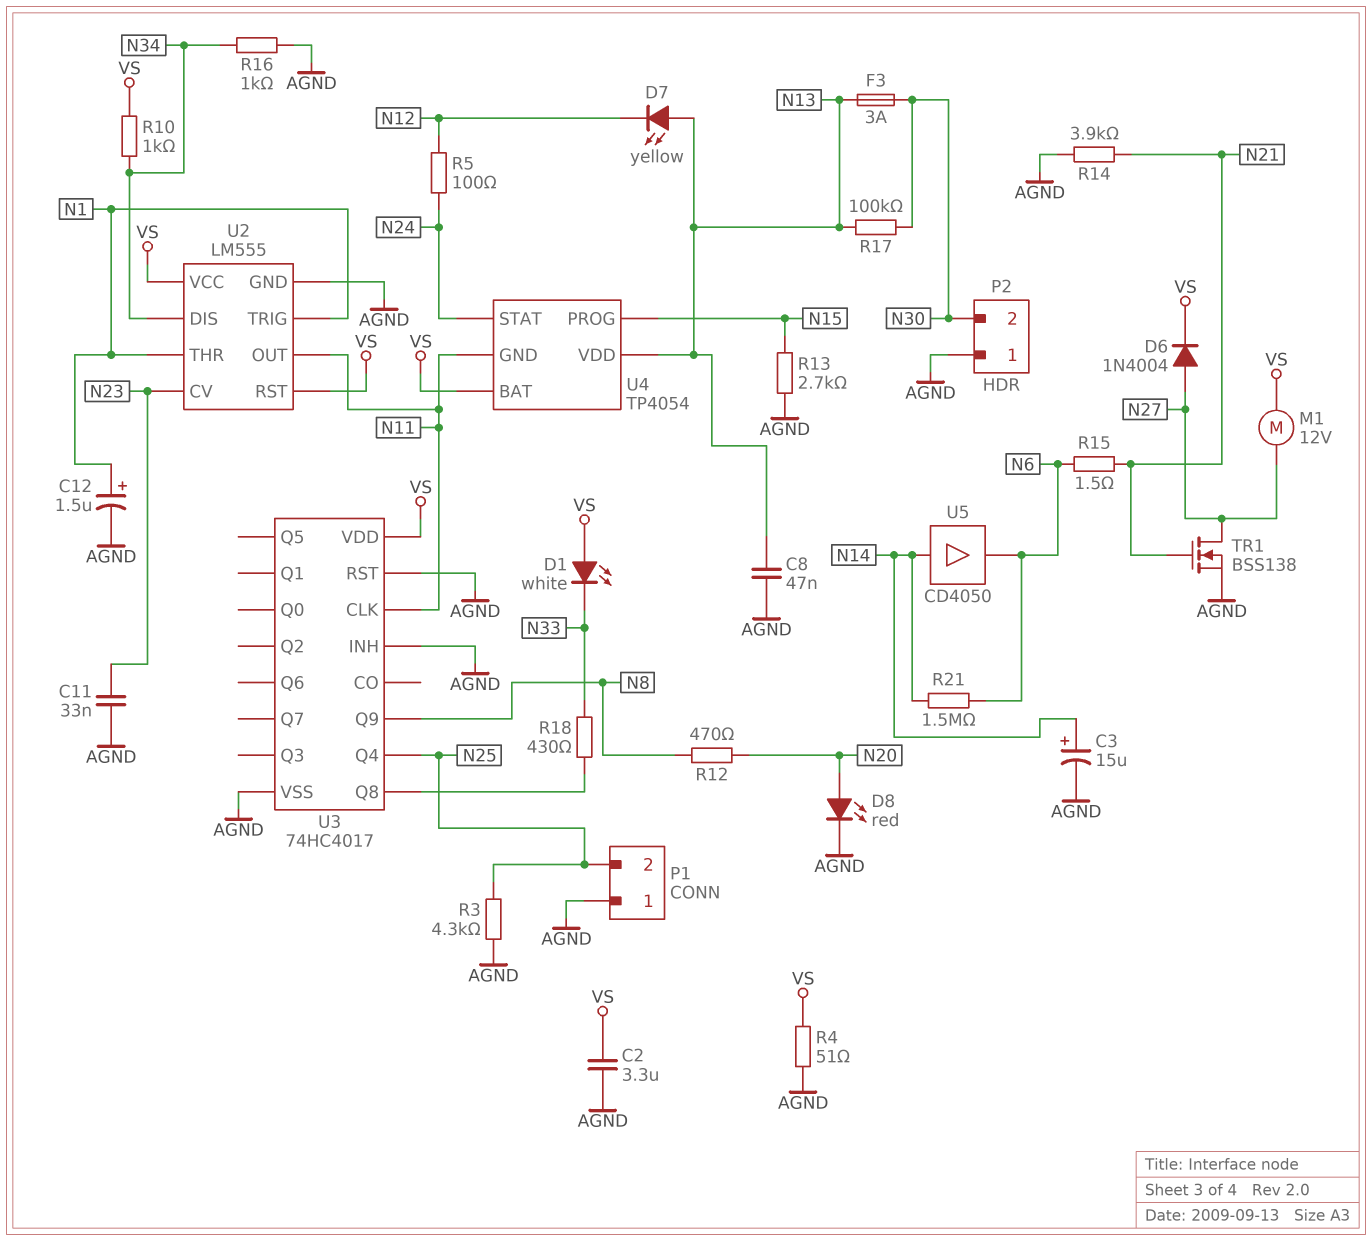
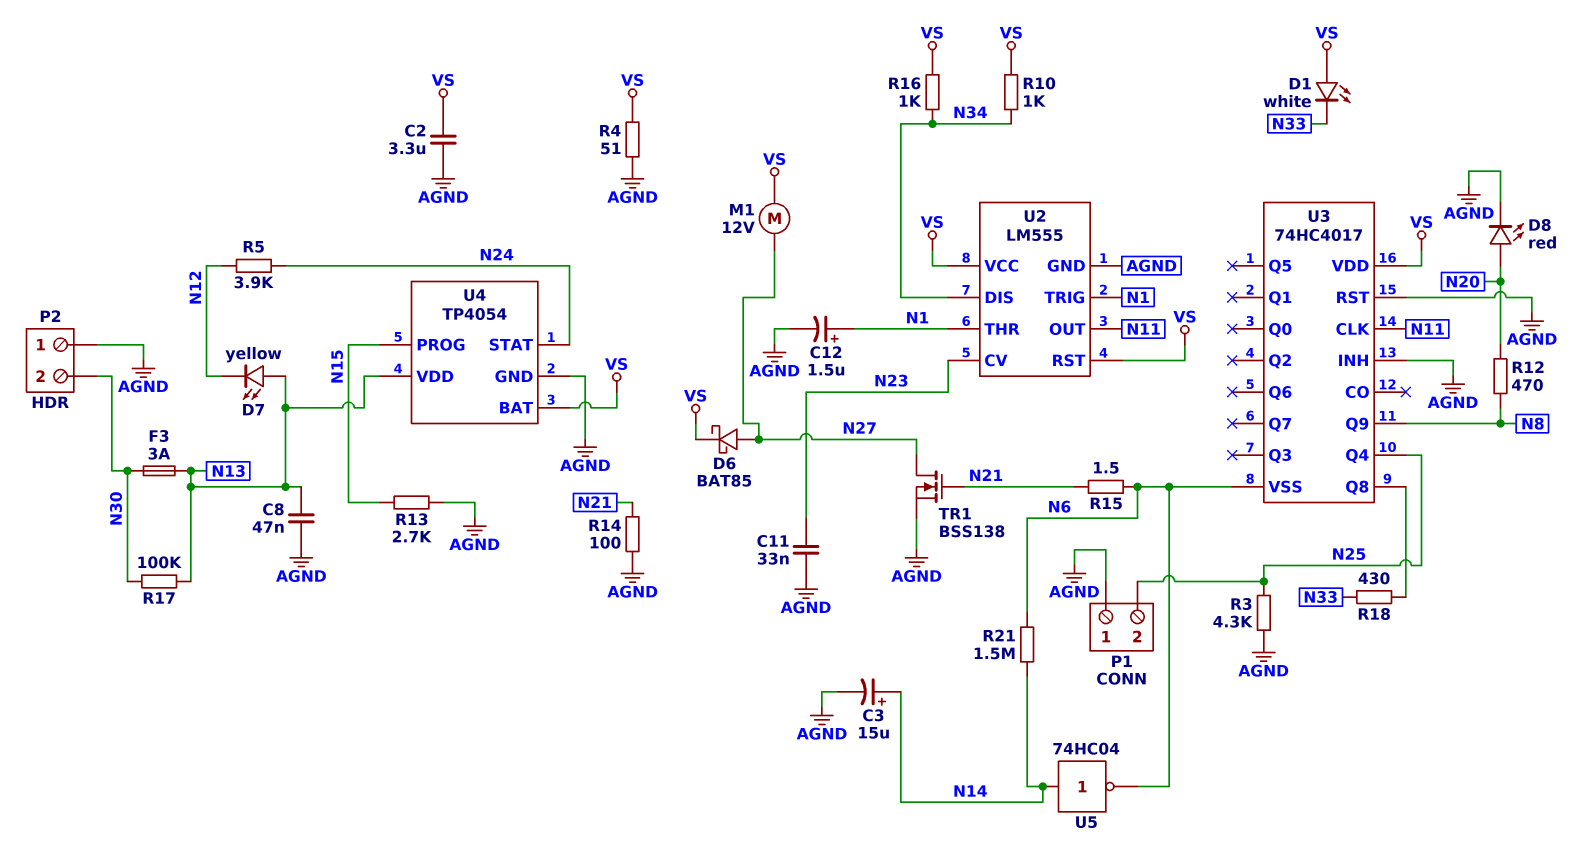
D6: diode 1N4004 (A N27, K VS) -> schottky BAT85 (A N27, K VS)
R5: 100 (N12, N24) -> 3.9k (N12, N24)
R14: 3.9k (AGND, N21) -> 100 (AGND, N21)
R16: 1k (AGND, N34) -> 1k (N34, VS)
U3 pin VSS: AGND -> N6
U4 pin GND: N11 -> AGND
U5: buffer CD4050 (in N14, out N6) -> NOT 74HC04 (in N14, out N6)

